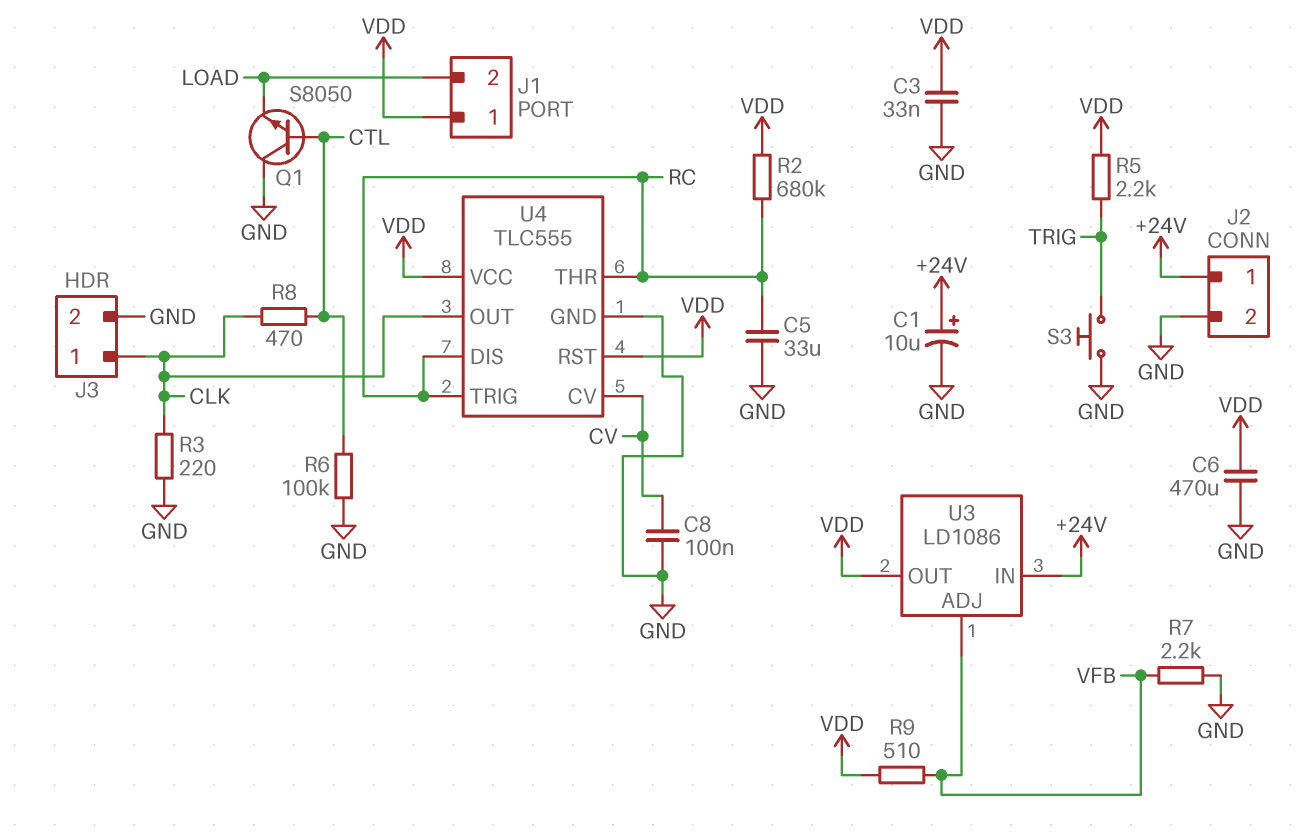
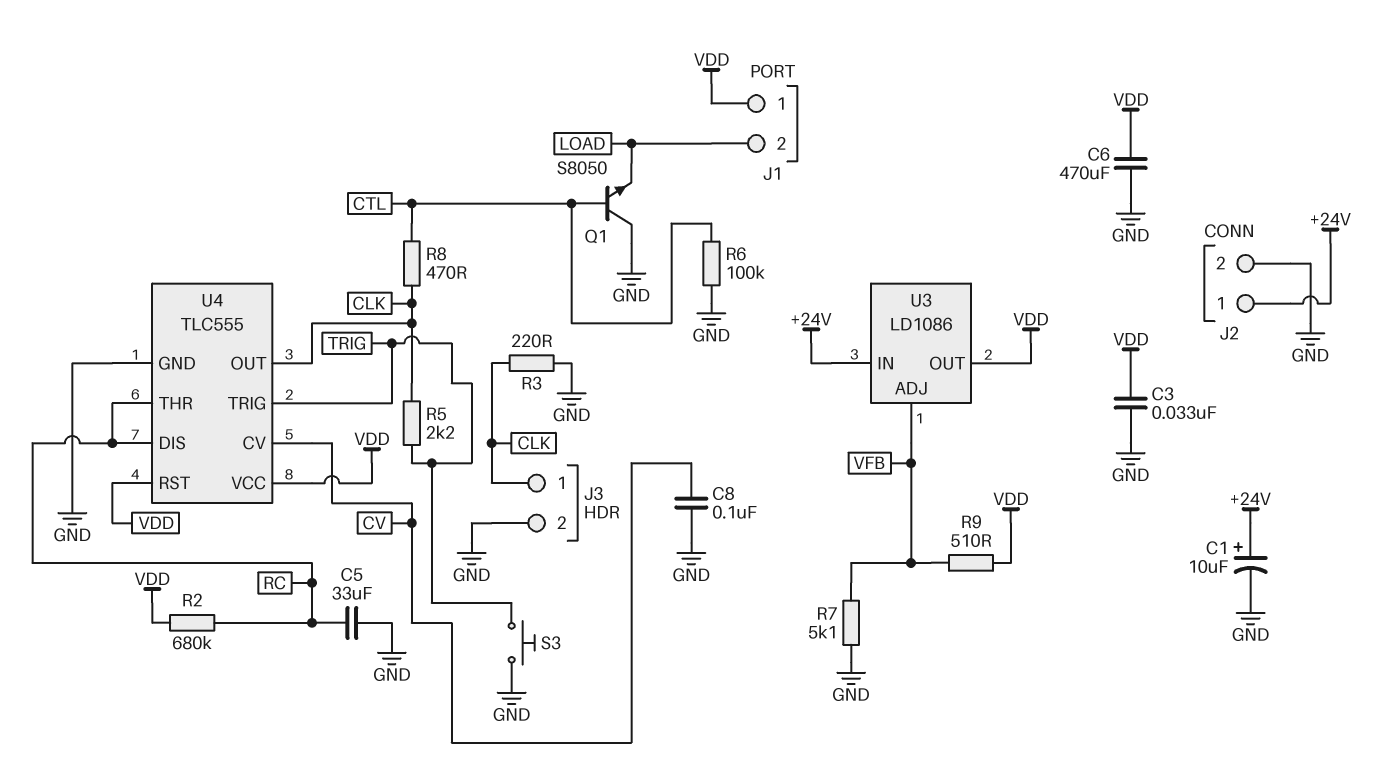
R5: 2.2k (TRIG, VDD) -> 2.2k (CLK, TRIG)
R7: 2.2k (GND, VFB) -> 5.1k (GND, VFB)
U4 pin TRIG: RC -> TRIG

